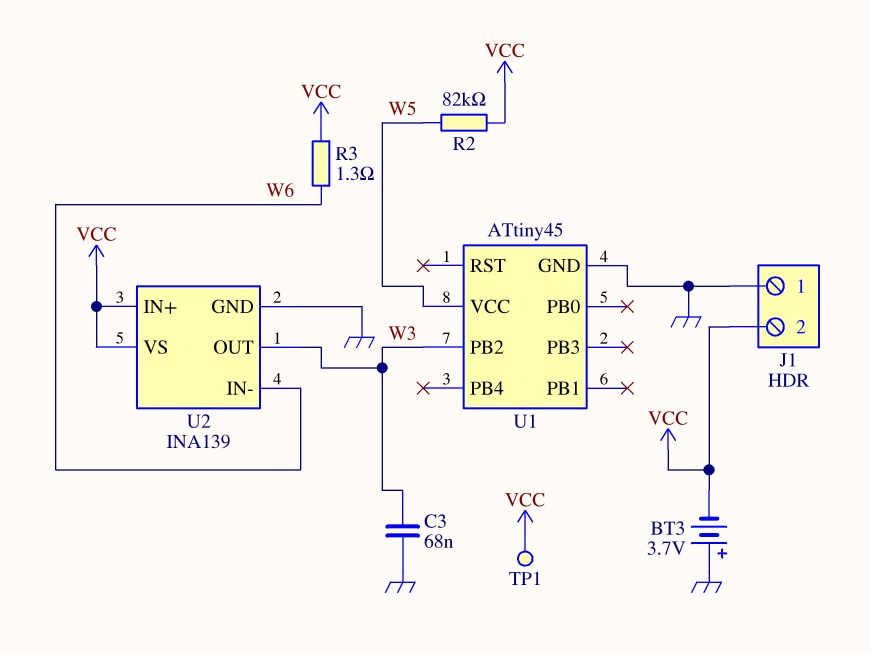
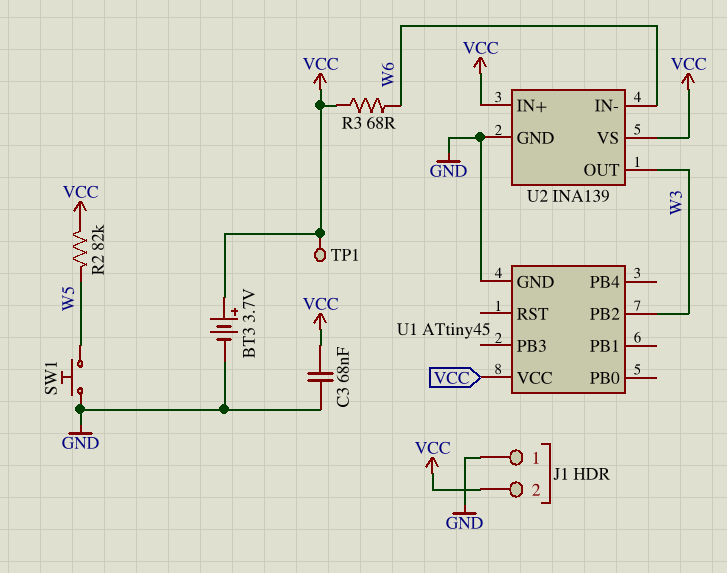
BT3: 3.7V (plus GND, minus VCC) -> 3.7V (plus VCC, minus GND)
C3: 68nF (GND, W3) -> 68nF (GND, VCC)
R3: 1.3 (VCC, W6) -> 68 (VCC, W6)
SW1: none -> button (GND, W5)
U1 pin VCC: W5 -> VCC

